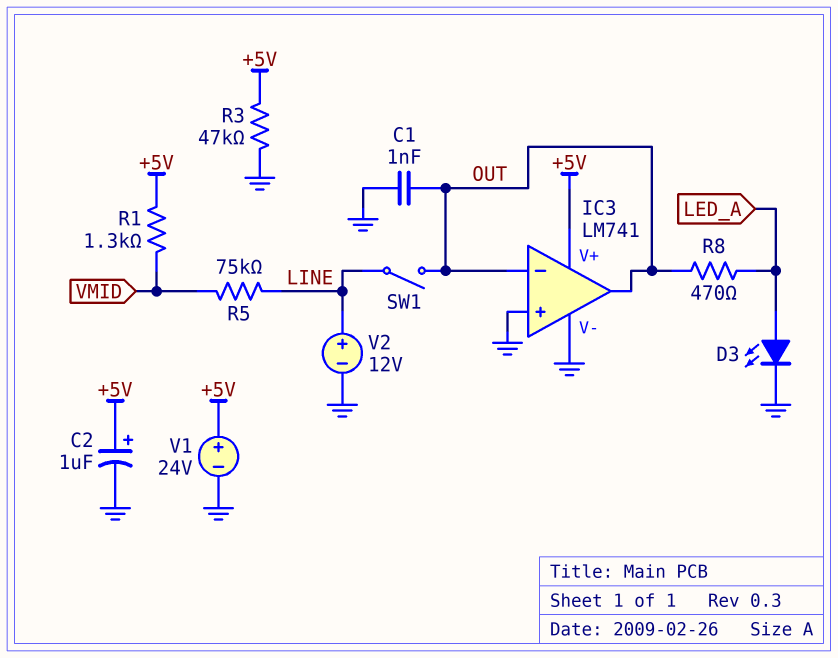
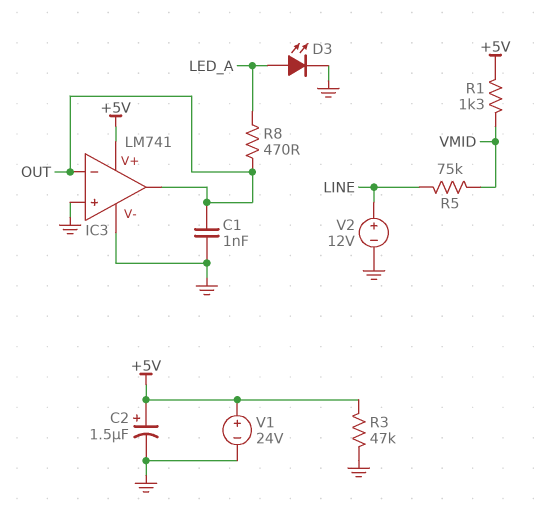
C2: 1uF (plus +5V, minus GND) -> 1.5uF (plus +5V, minus GND)
SW1: switch (LINE, OUT) -> none

